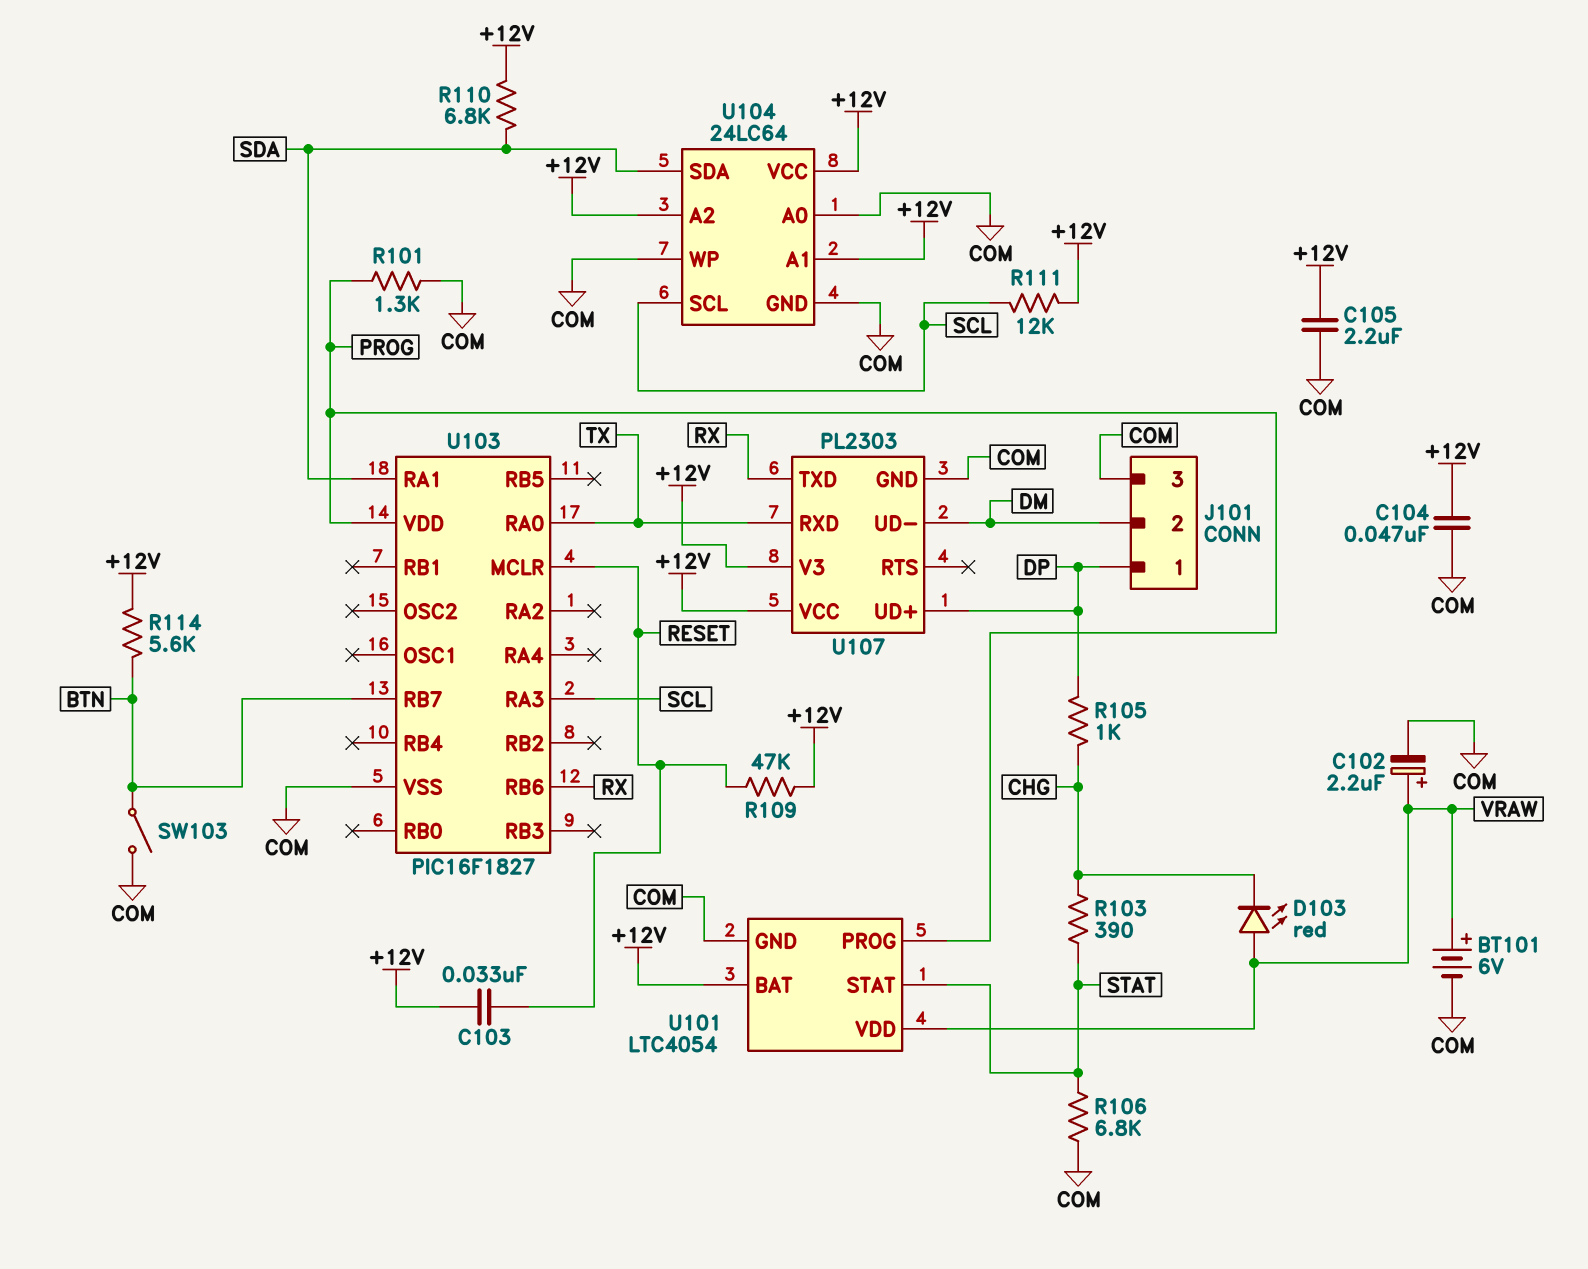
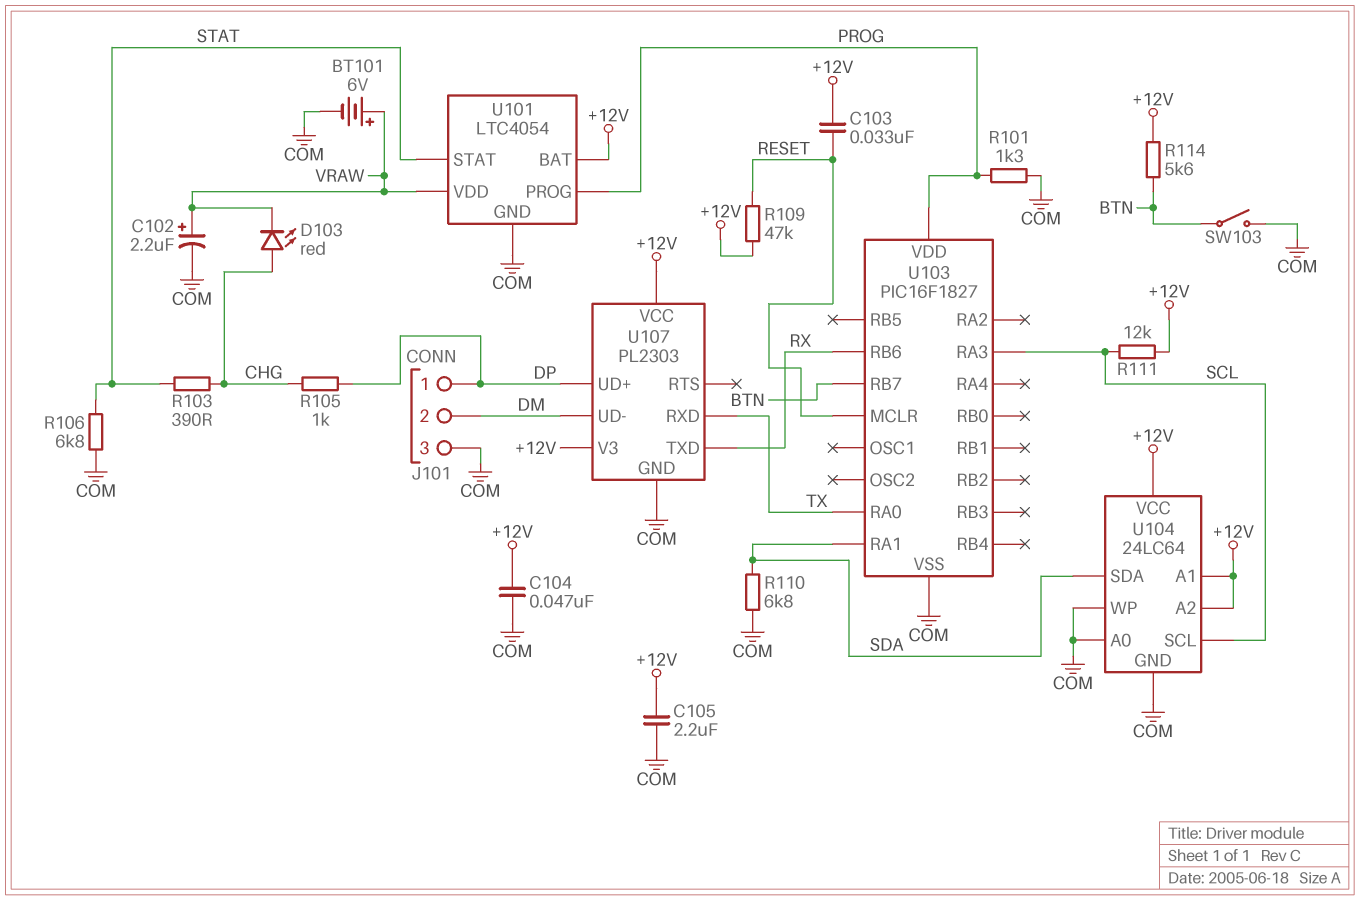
D103: LED red (A VRAW, K CHG) -> LED red (A CHG, K VRAW)
R110: 6.8k (+12V, SDA) -> 6.8k (COM, SDA)

